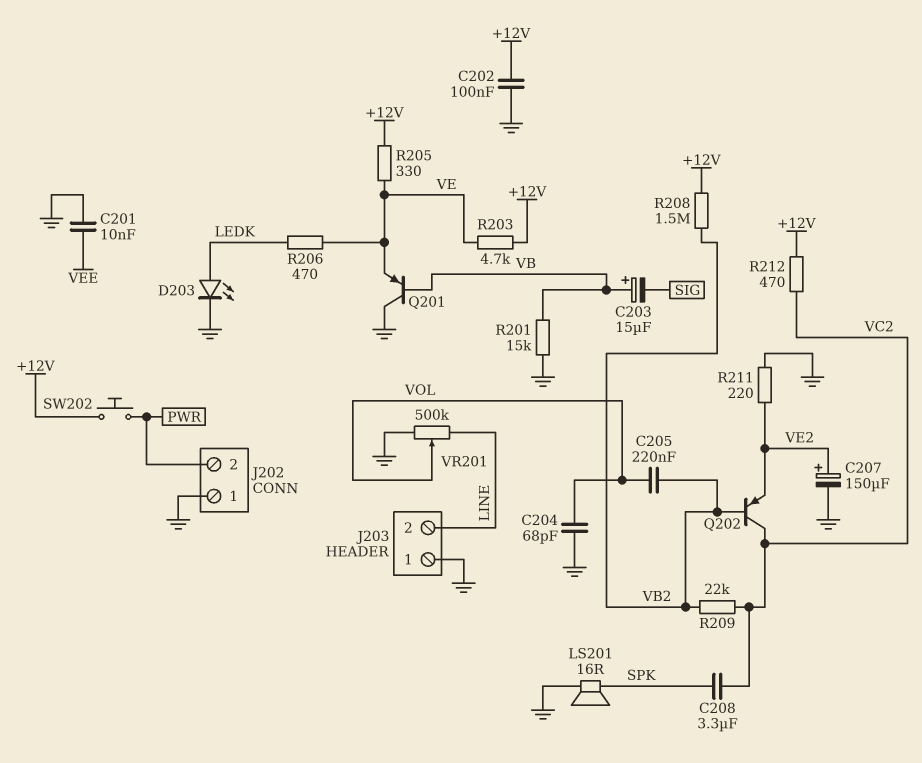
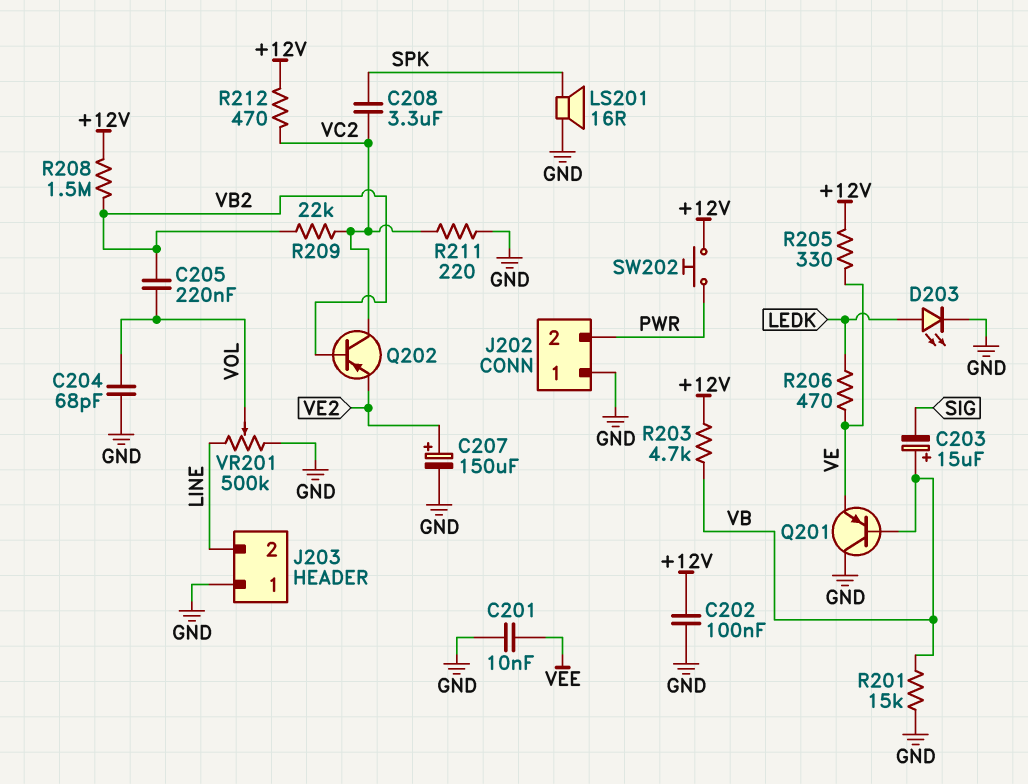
R203: 4.7k (+12V, VE) -> 4.7k (+12V, VB)
R211: 220 (GND, VE2) -> 220 (GND, VC2)

